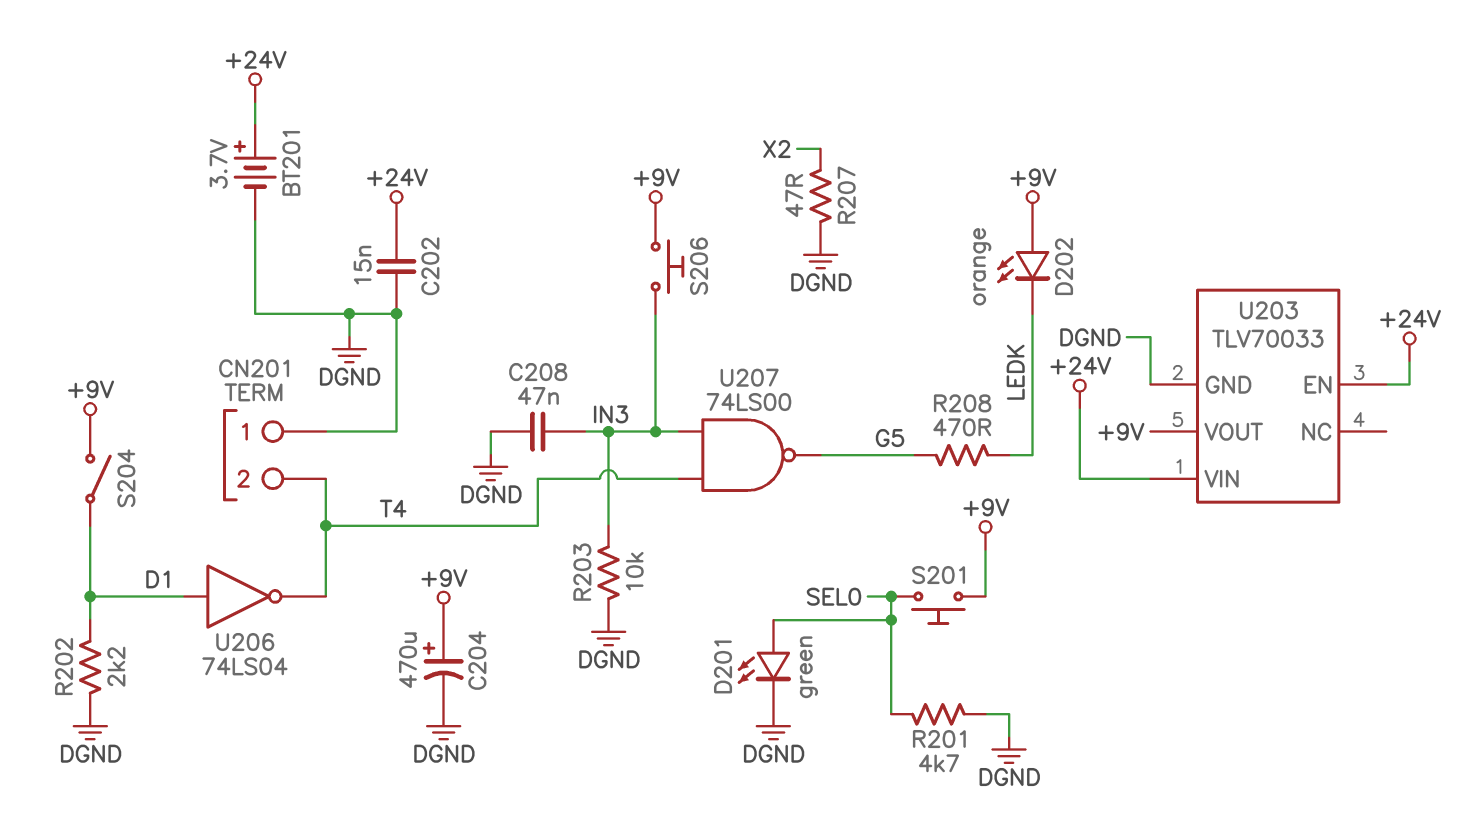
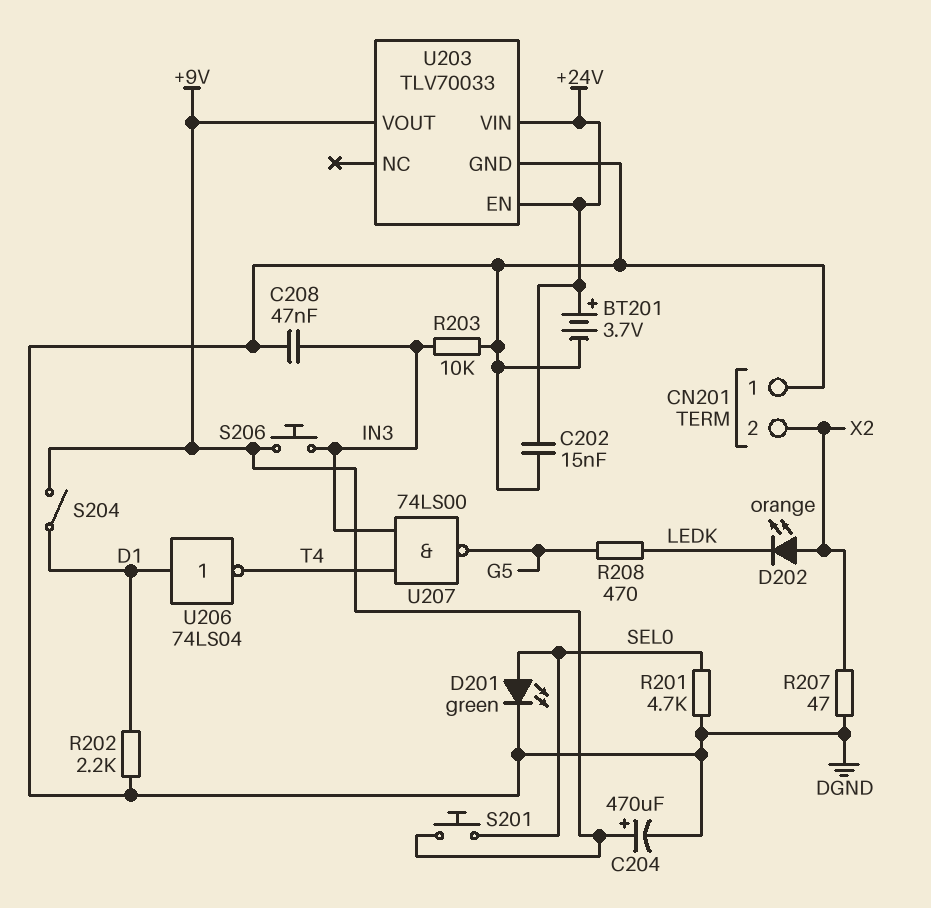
CN201 pin 2: T4 -> X2
D202: LED orange (A +9V, K LEDK) -> LED orange (A X2, K LEDK)

